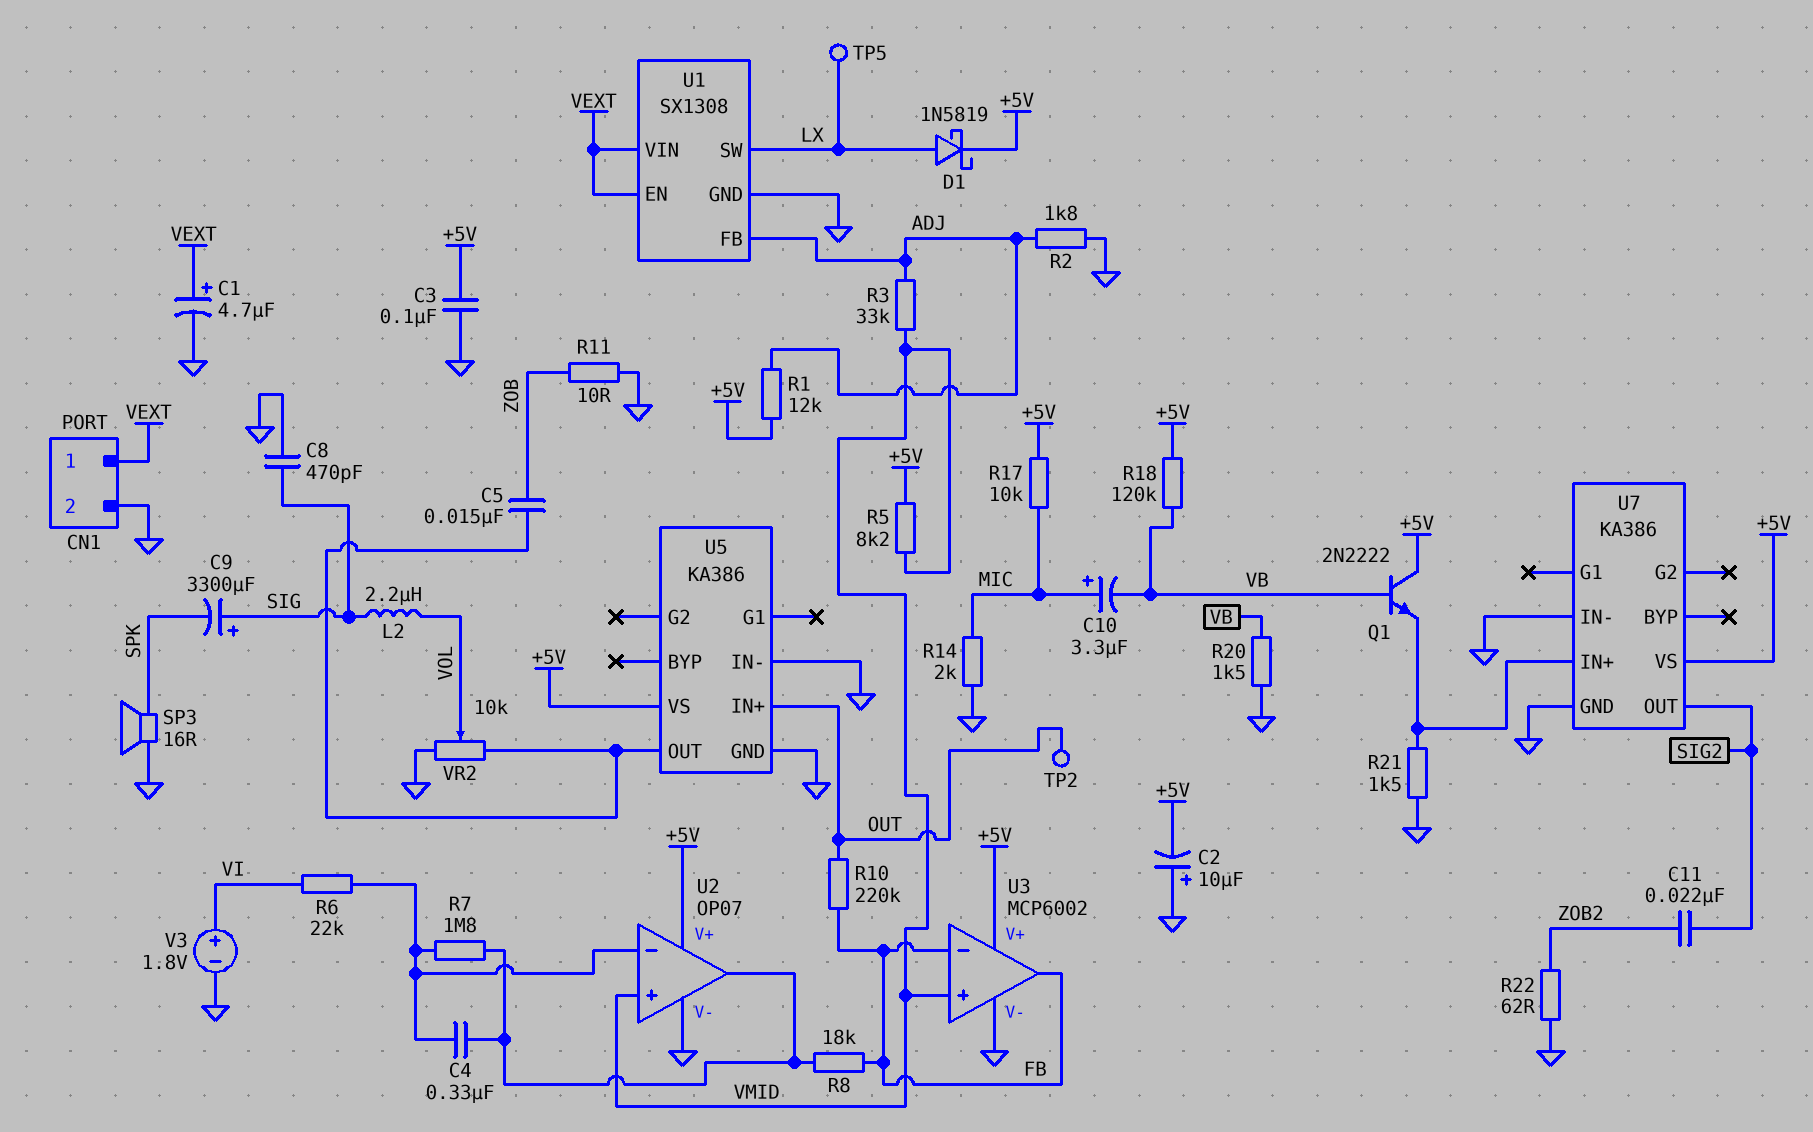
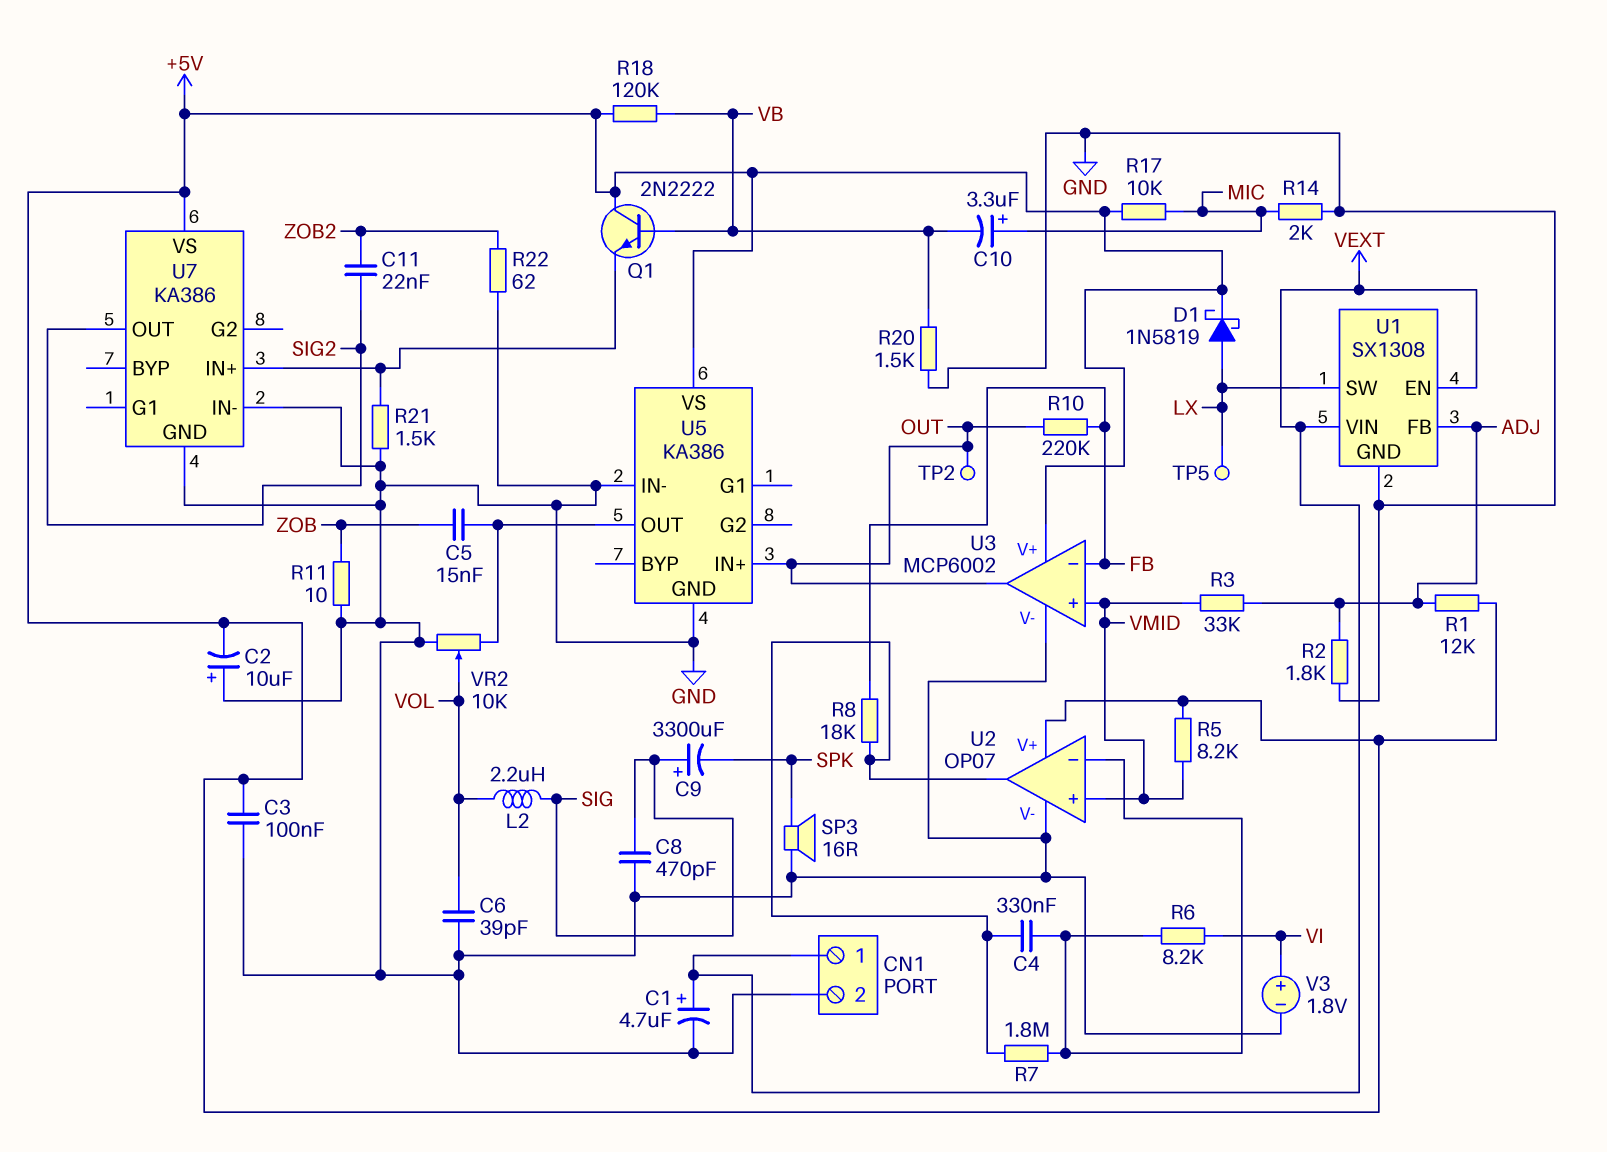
C6: none -> 39pF (GND, VOL)
R6: 22k (U2/in-, VI) -> 8.2k (U2/in-, VI)
U3 pin out: FB -> OUT

